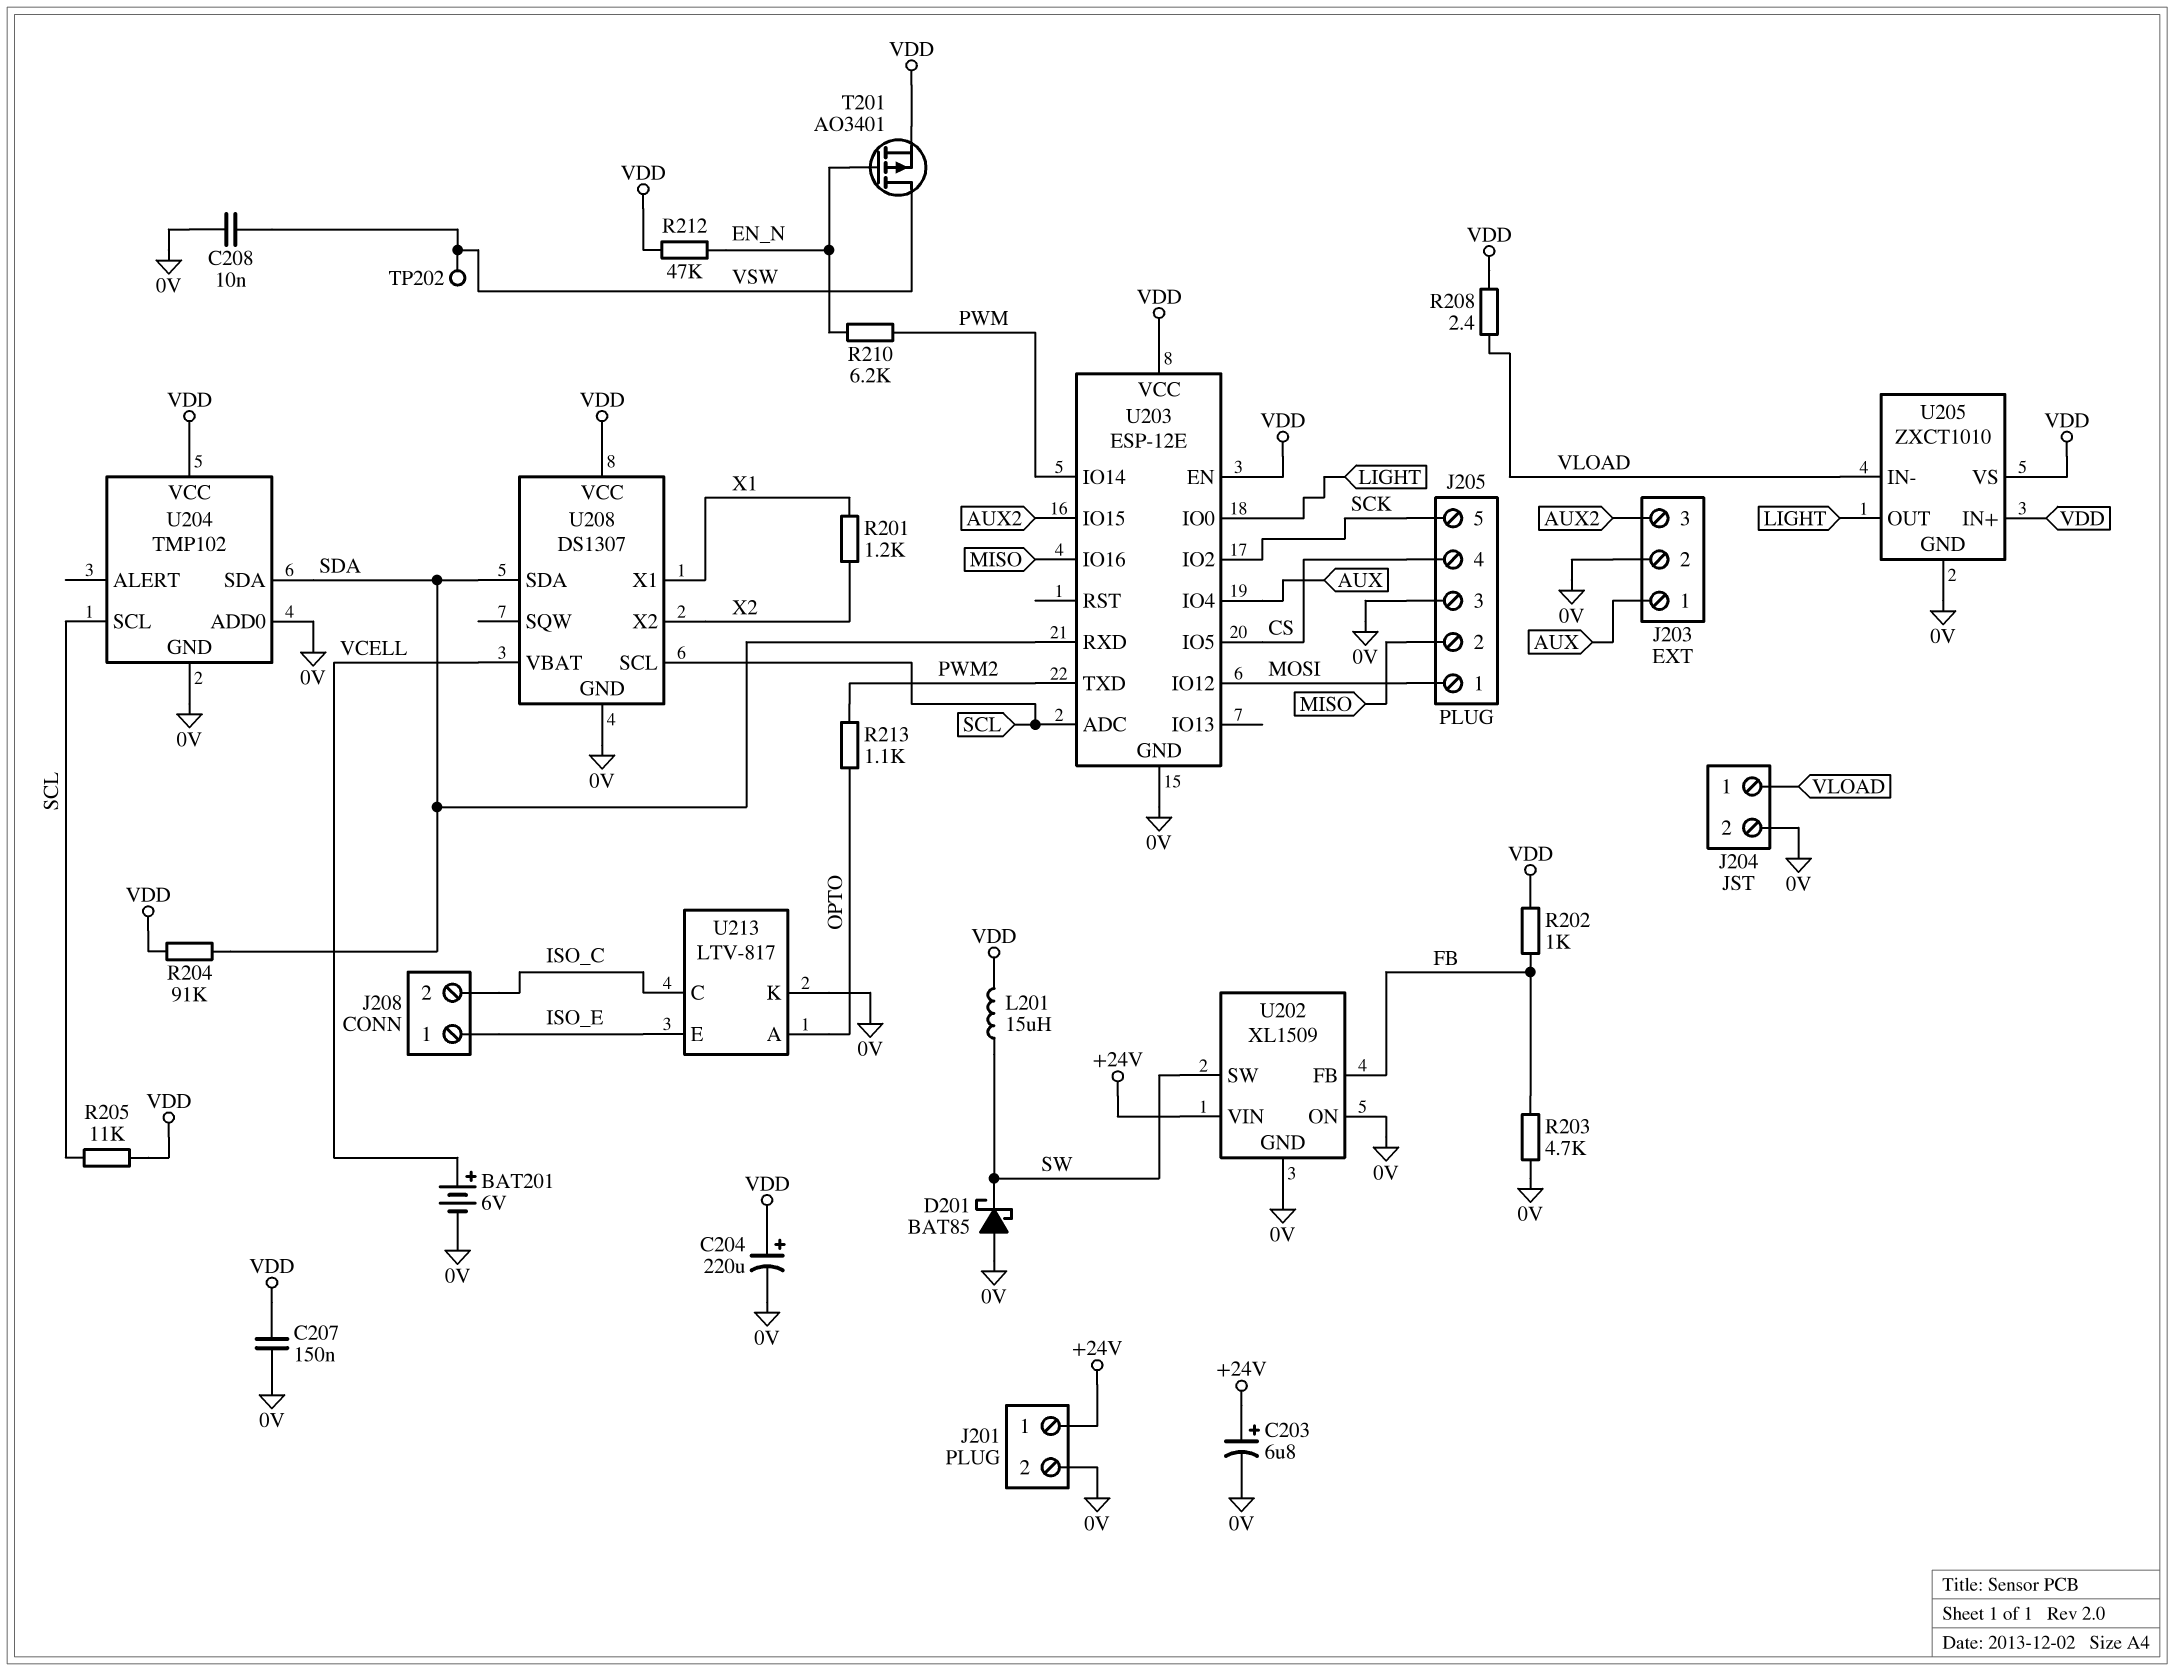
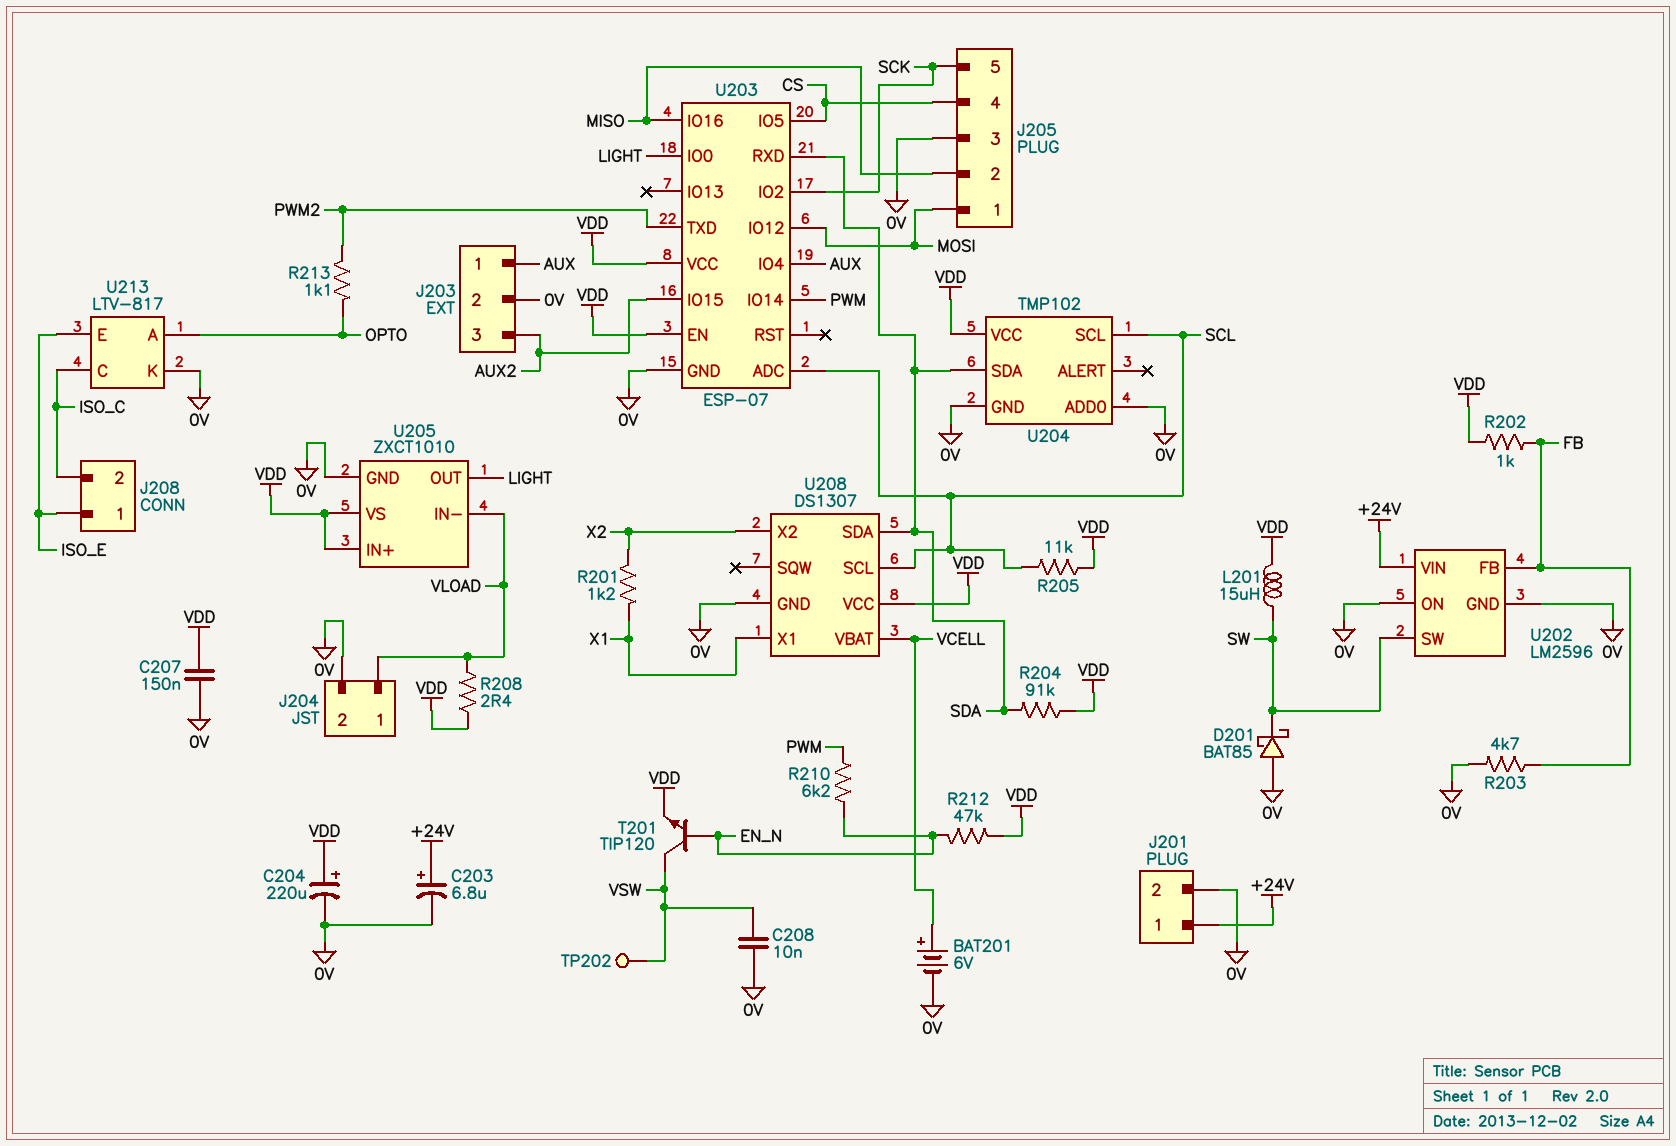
T201: PMOS AO3401 (G EN_N, D VSW, S VDD) -> NPN TIP120 (B EN_N, C VSW, E VDD)
U202: XL1509 -> LM2596
U203: ESP-12E -> ESP-07

